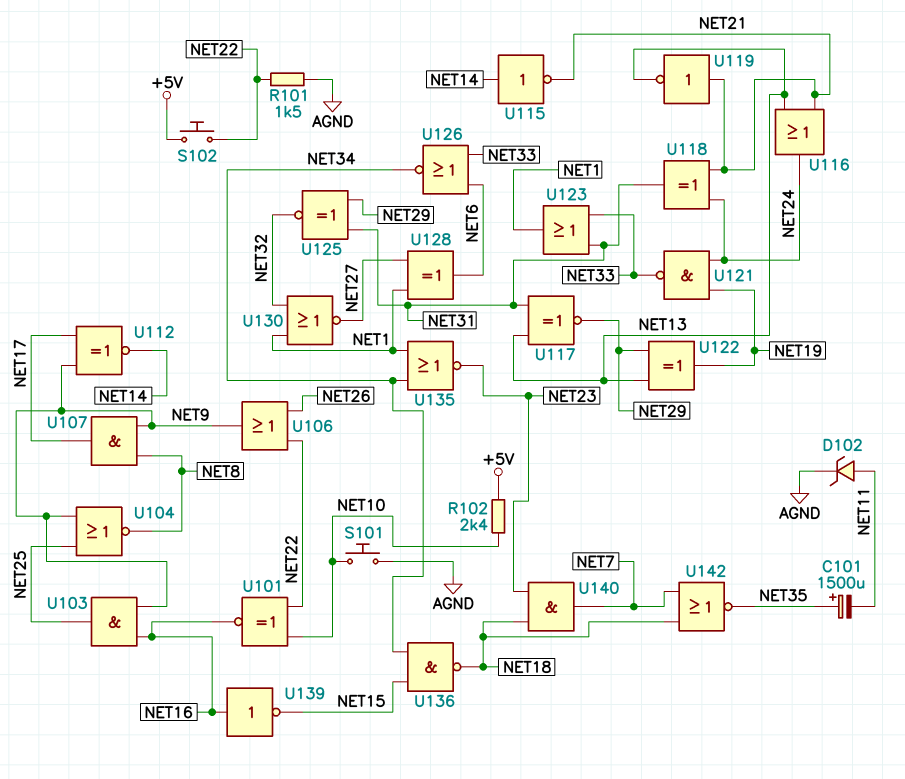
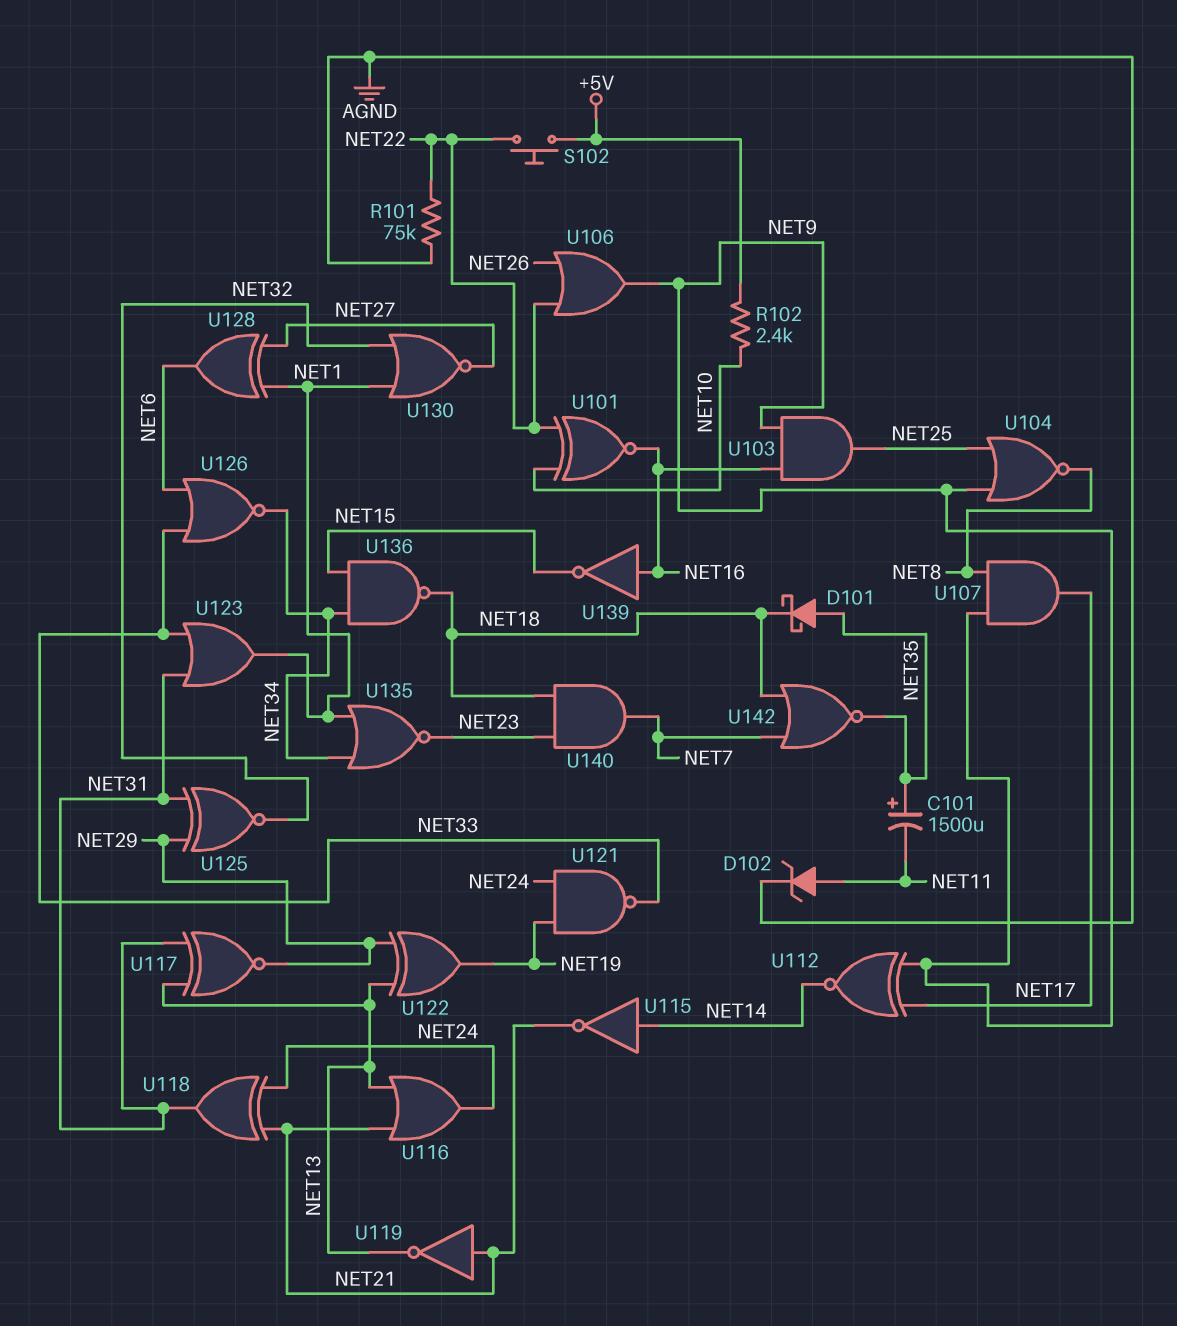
D101: none -> schottky (A NET35, K NET18)
R101: 1.5k (AGND, NET22) -> 75k (AGND, NET22)
S101: button (AGND, NET10) -> none

